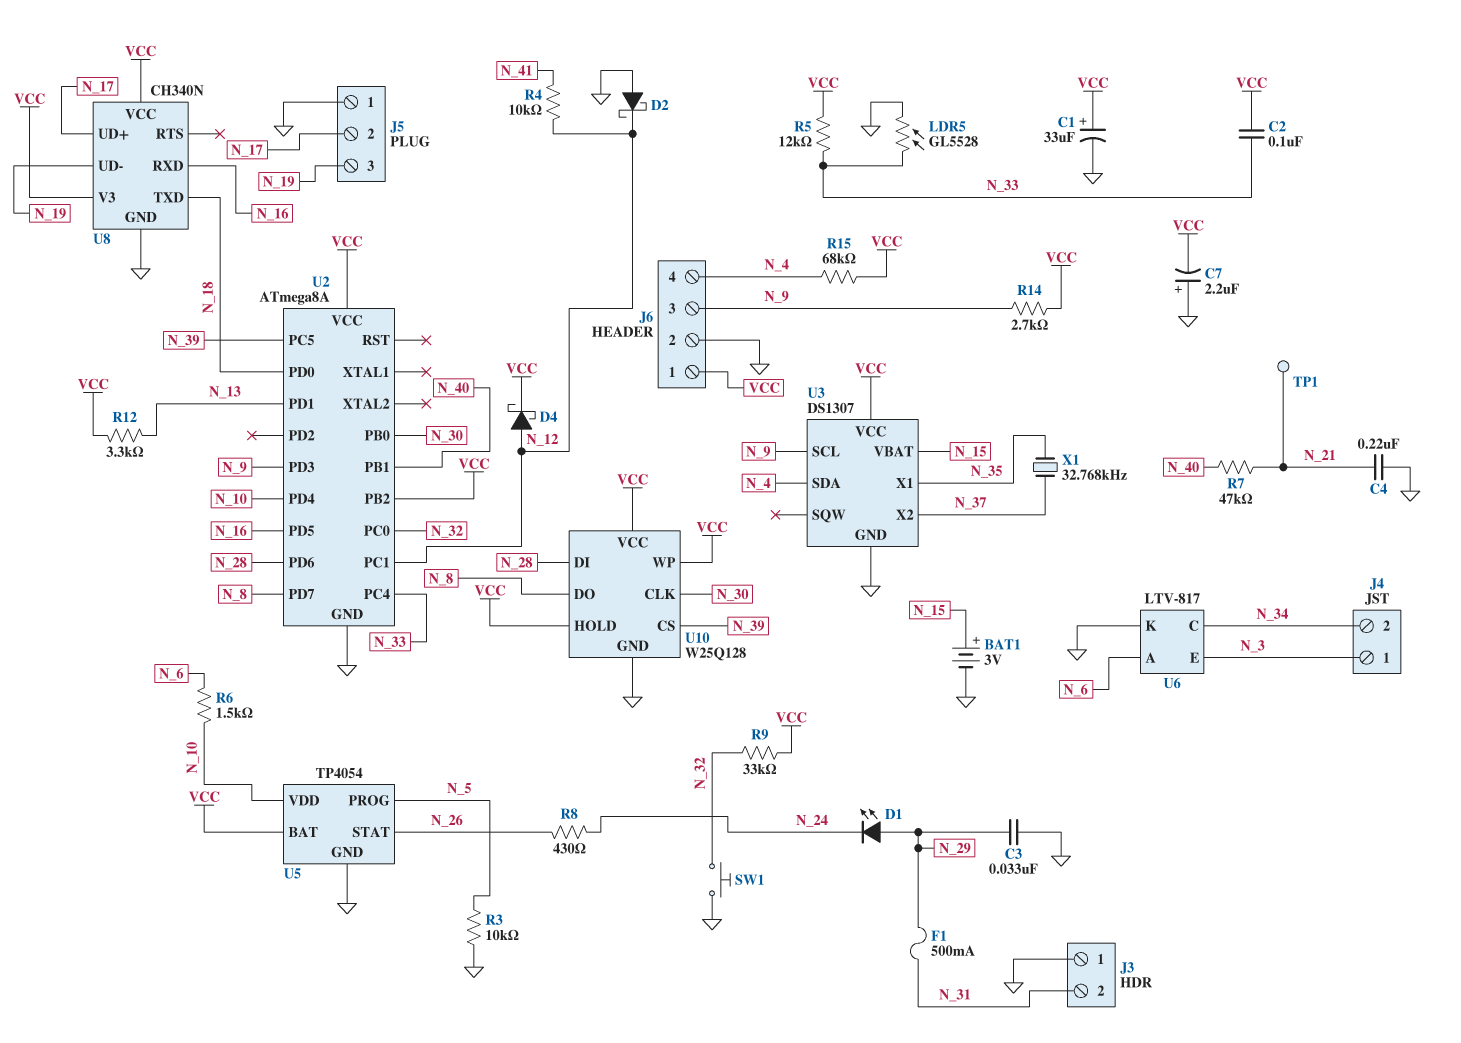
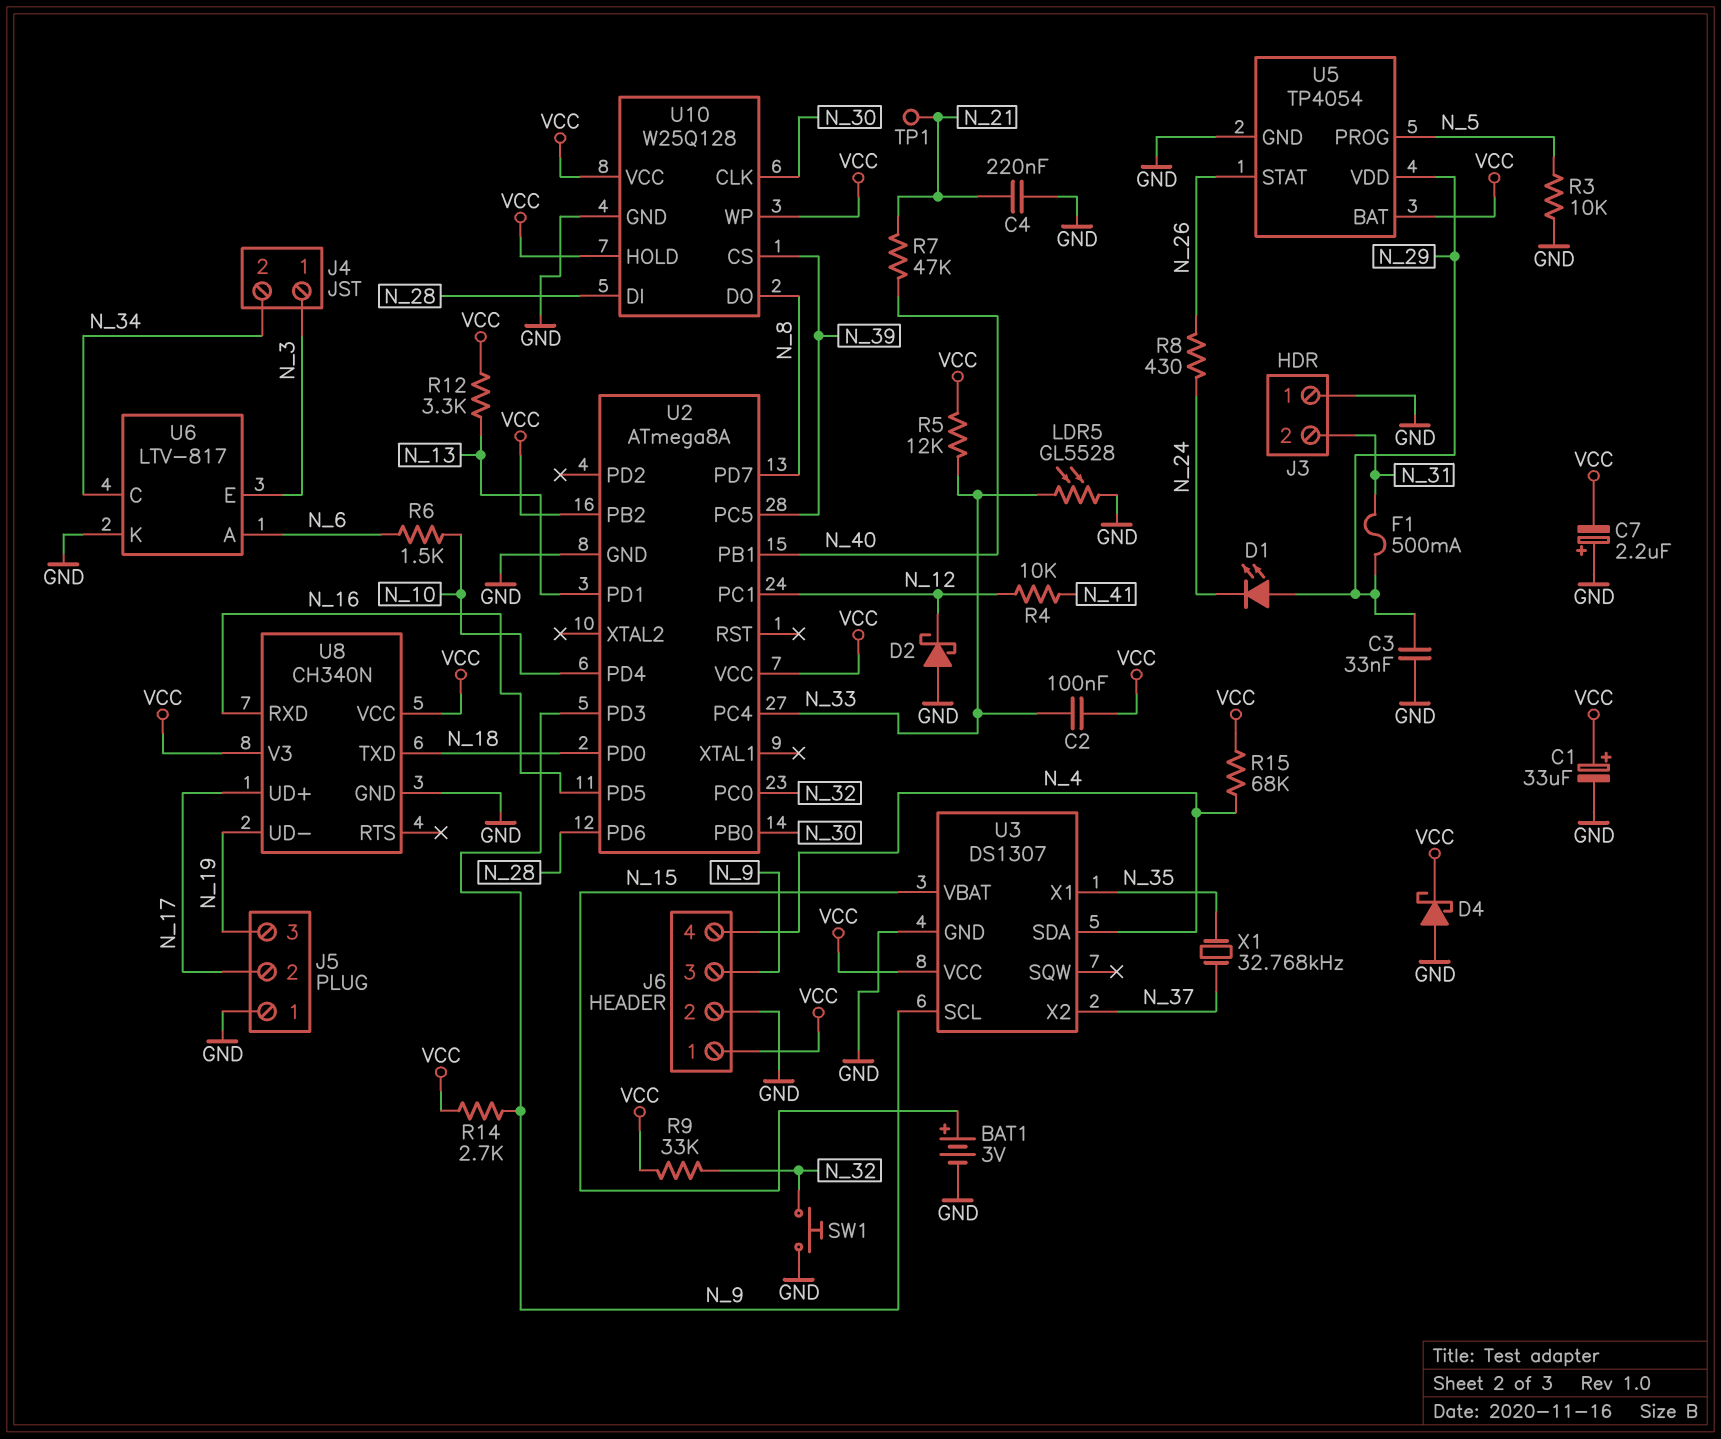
D4: schottky (A N_12, K VCC) -> schottky (A GND, K VCC)
U5 pin VDD: N_10 -> N_29

